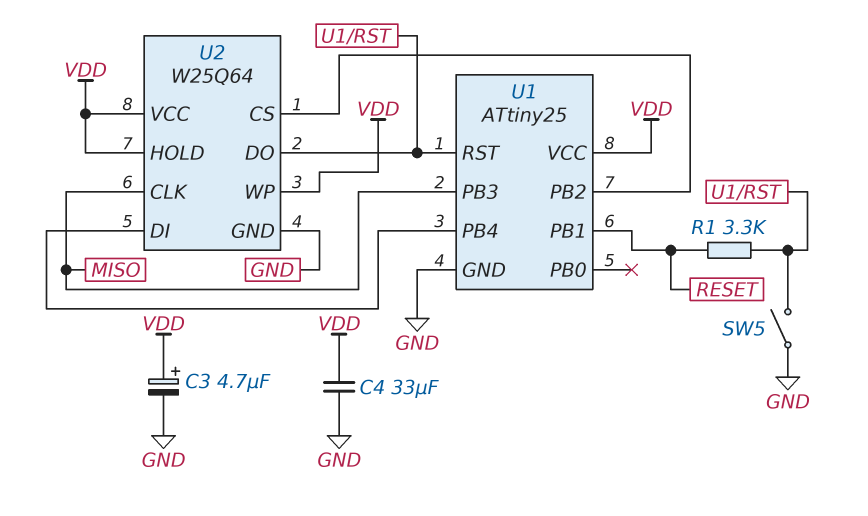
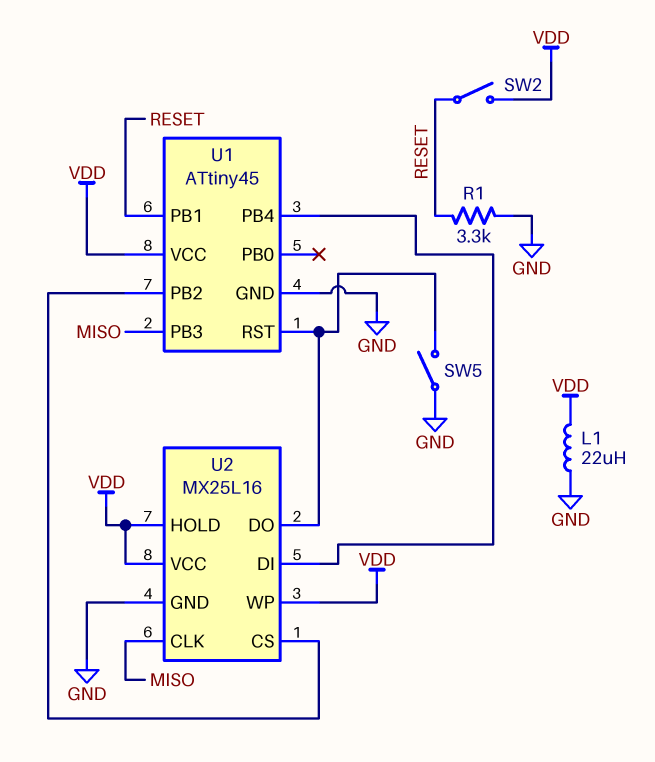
C3: 4.7uF (plus VDD, minus GND) -> none
C4: 33uF (GND, VDD) -> none
L1: none -> 22uH (GND, VDD)
R1: 3.3k (RESET, U1/RST) -> 3.3k (GND, RESET)
SW2: none -> switch (RESET, VDD)
U1: ATtiny25 -> ATtiny45
U2: W25Q64 -> MX25L16

